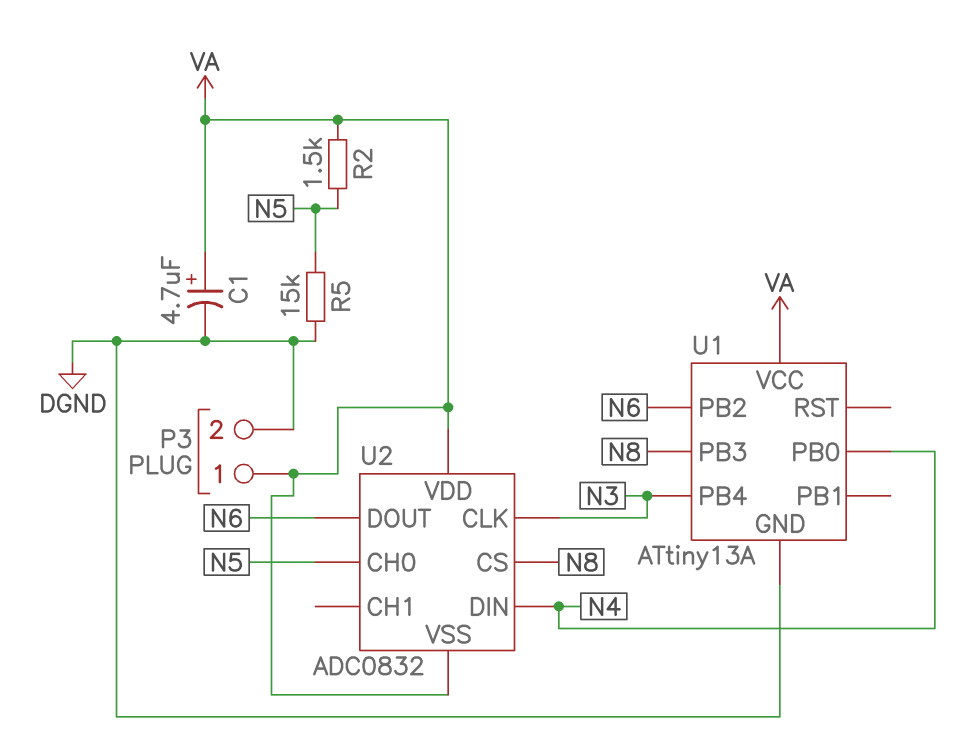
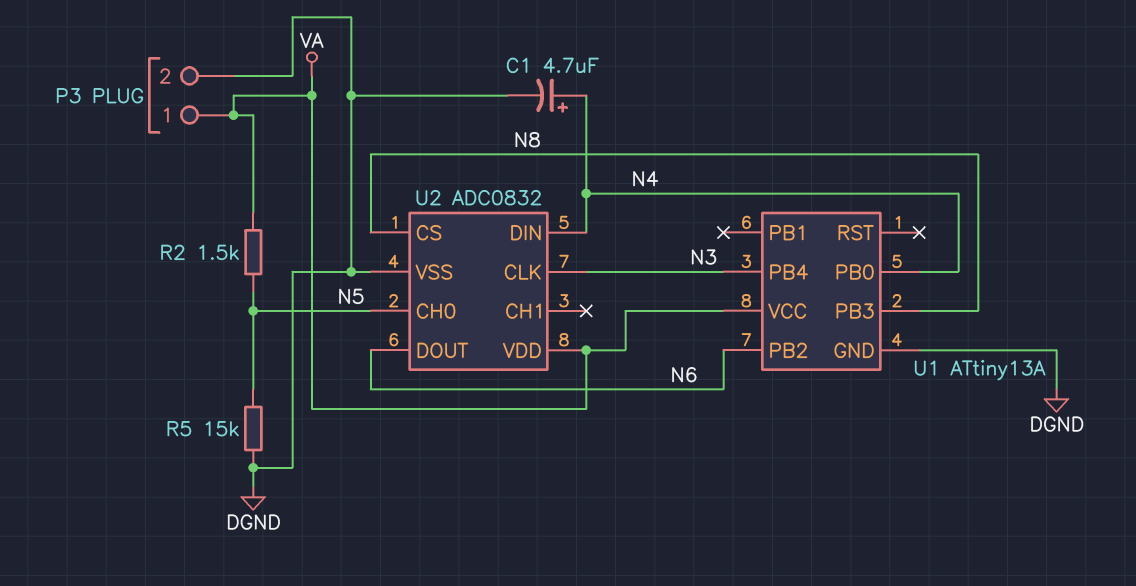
C1: 4.7uF (plus VA, minus DGND) -> 4.7uF (plus N4, minus DGND)
U2 pin VSS: VA -> DGND

